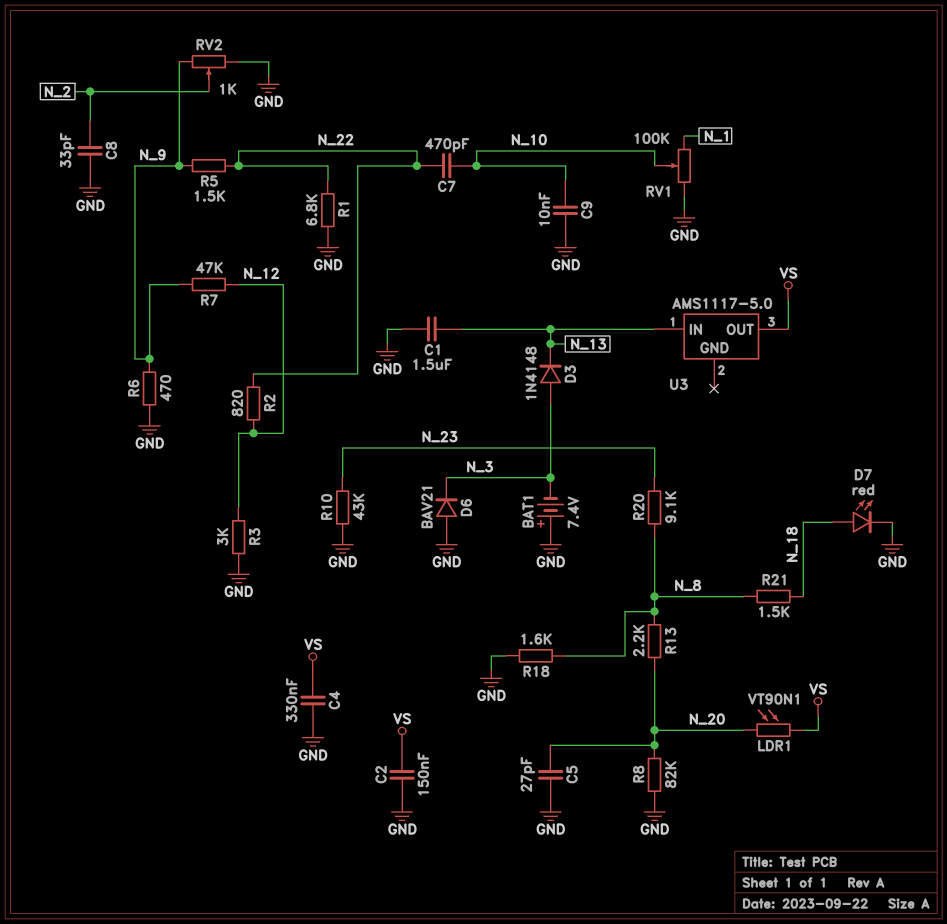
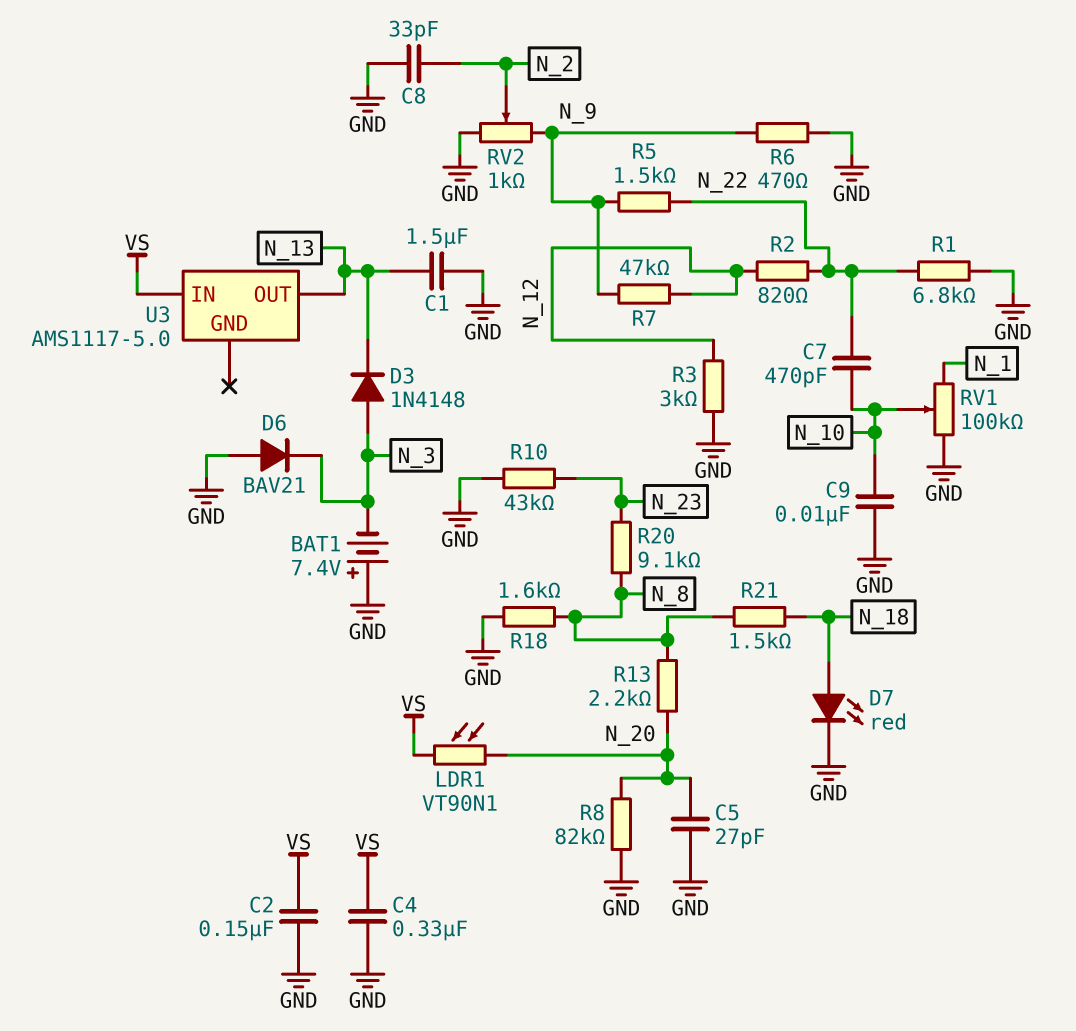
U3 pin IN: N_13 -> VS
U3 pin OUT: VS -> N_13

